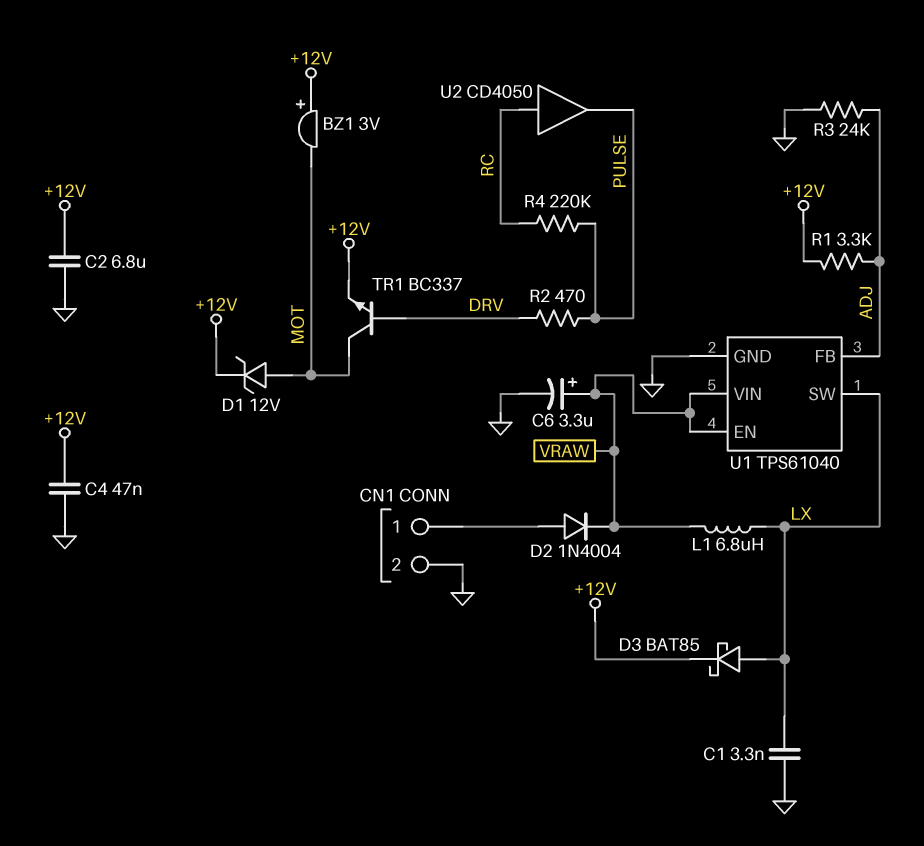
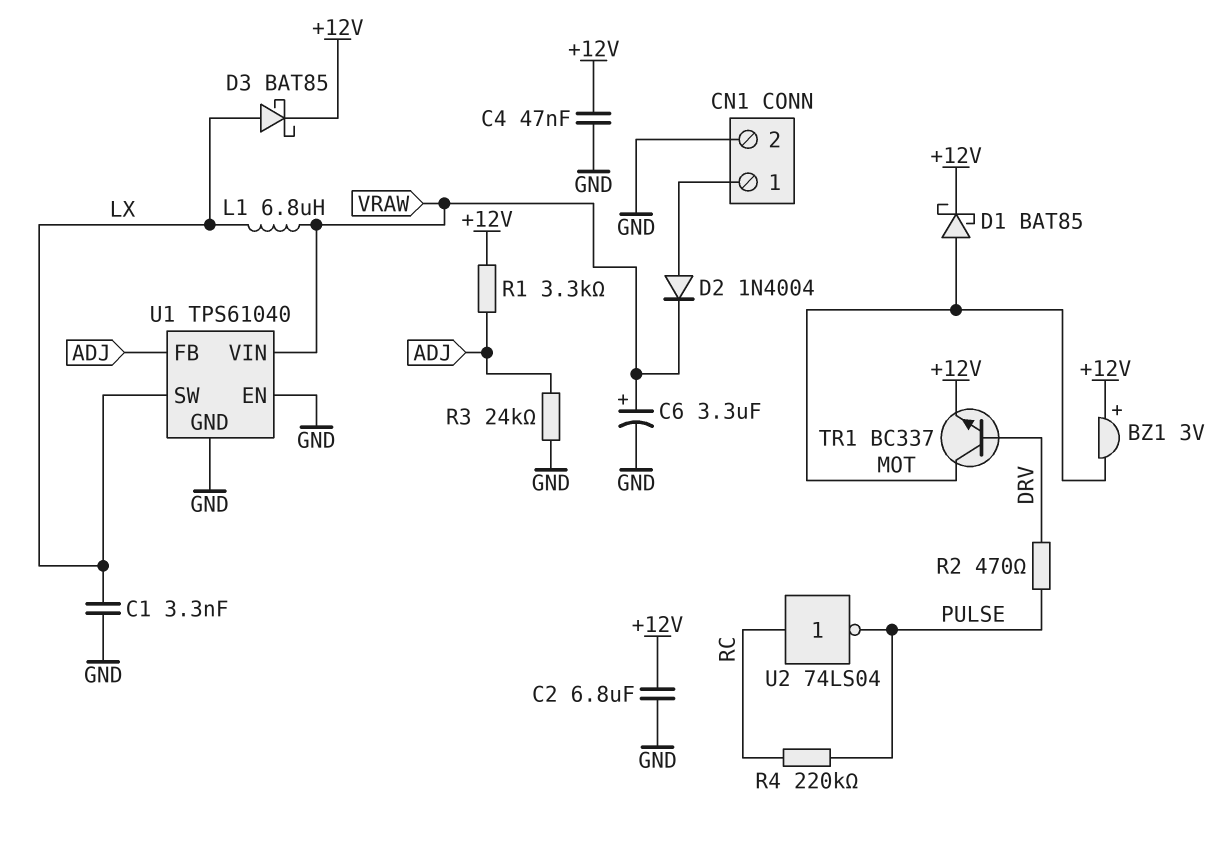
D1: zener 12V (A MOT, K +12V) -> schottky BAT85 (A MOT, K +12V)
U1 pin EN: VRAW -> GND
U2: buffer CD4050 (in RC, out PULSE) -> NOT 74LS04 (in RC, out PULSE)

